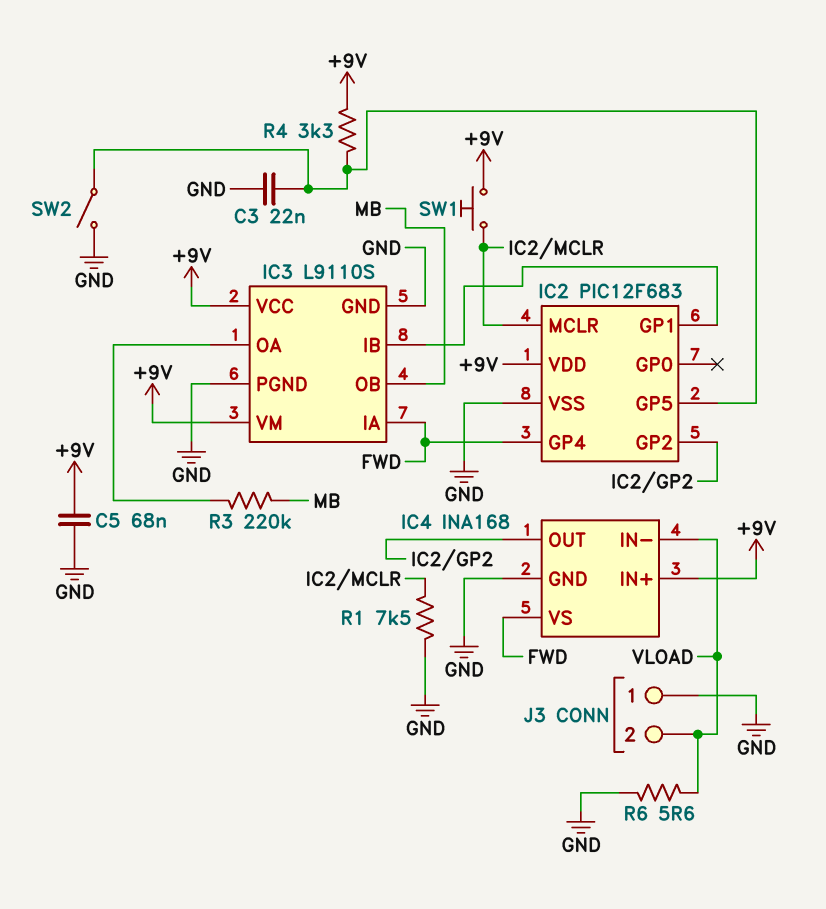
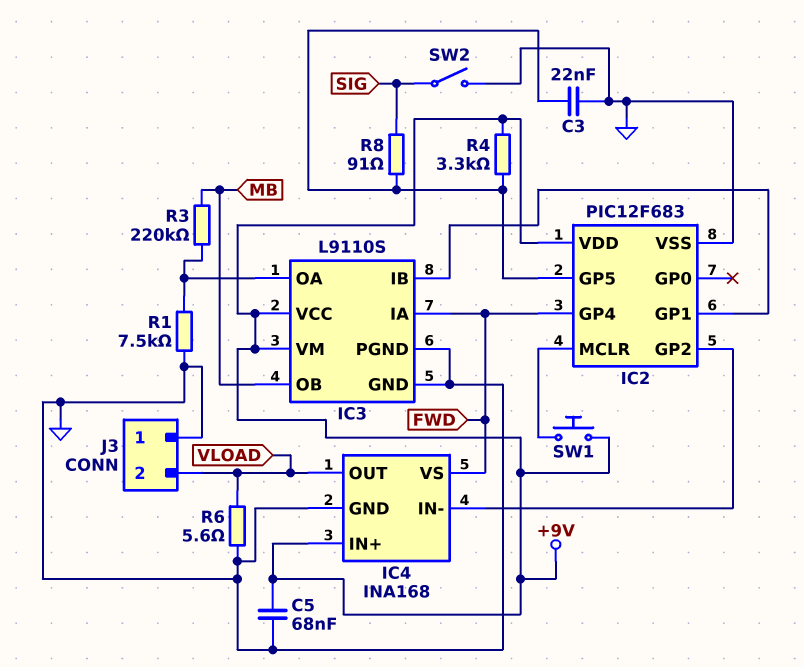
IC4 pin IN-: VLOAD -> IC2/GP2
IC4 pin OUT: IC2/GP2 -> VLOAD
R1: 7.5k (GND, IC2/MCLR) -> 7.5k (GND, IC3/OA)
R8: none -> 91 (IC2/GP5, SIG)
SW2: switch (GND, IC2/GP5) -> switch (GND, SIG)

